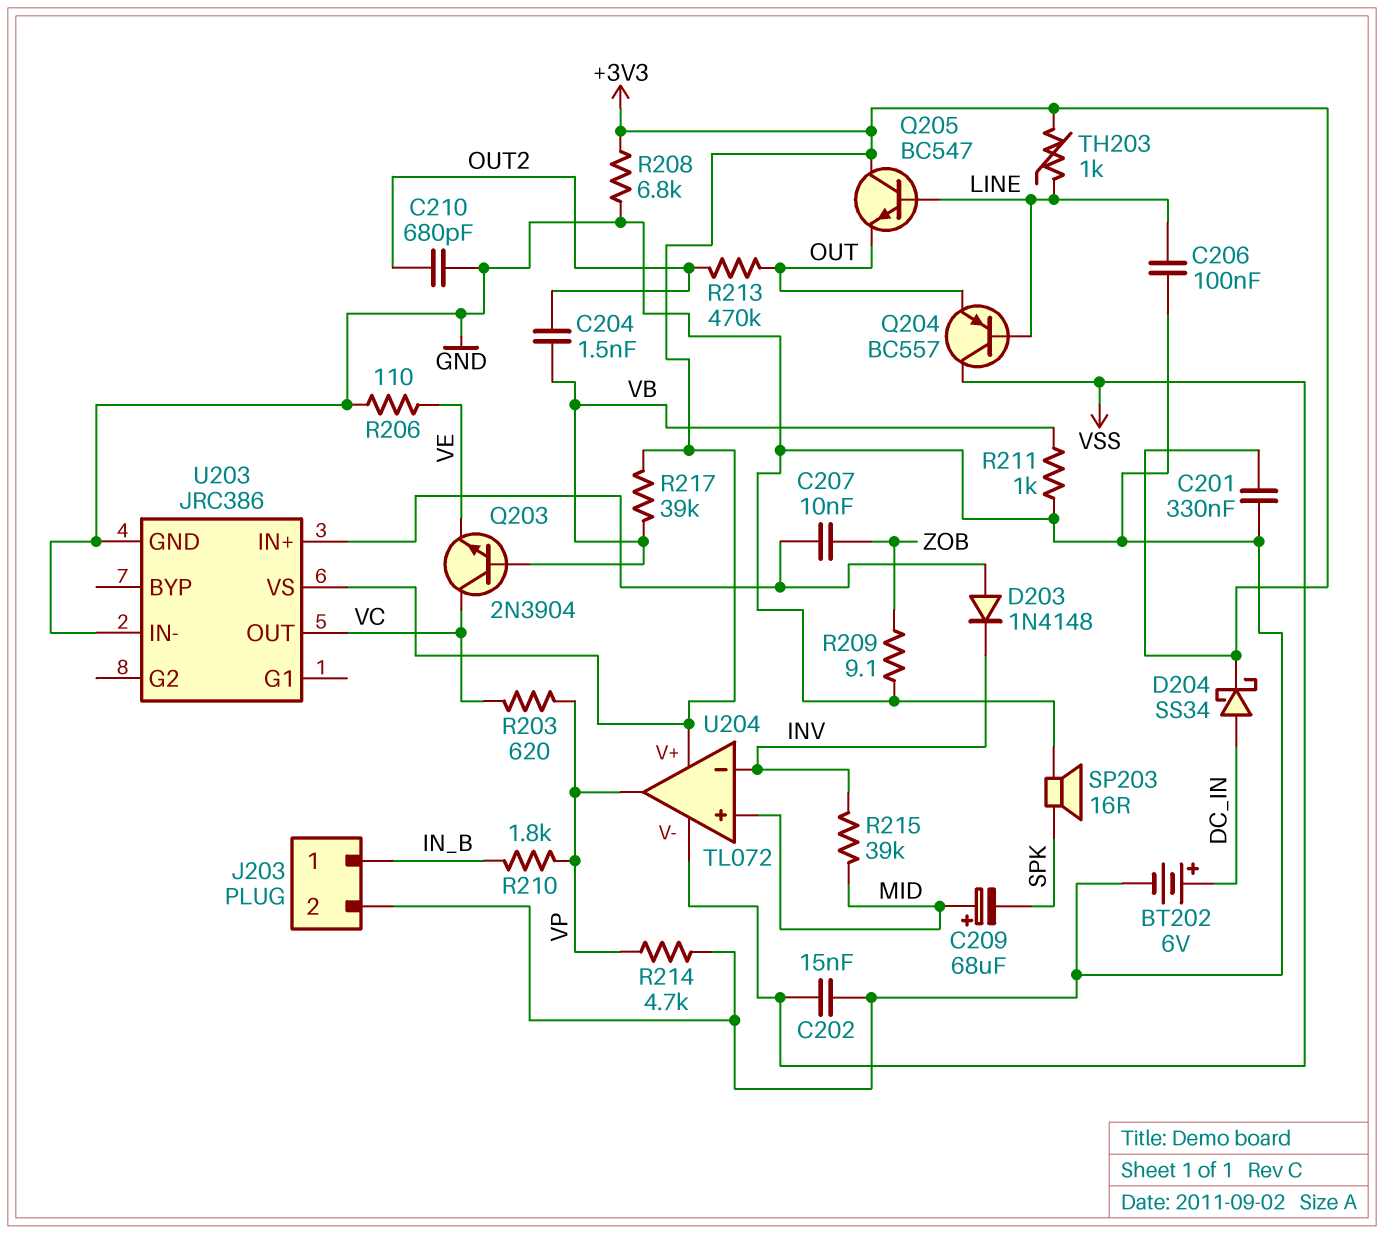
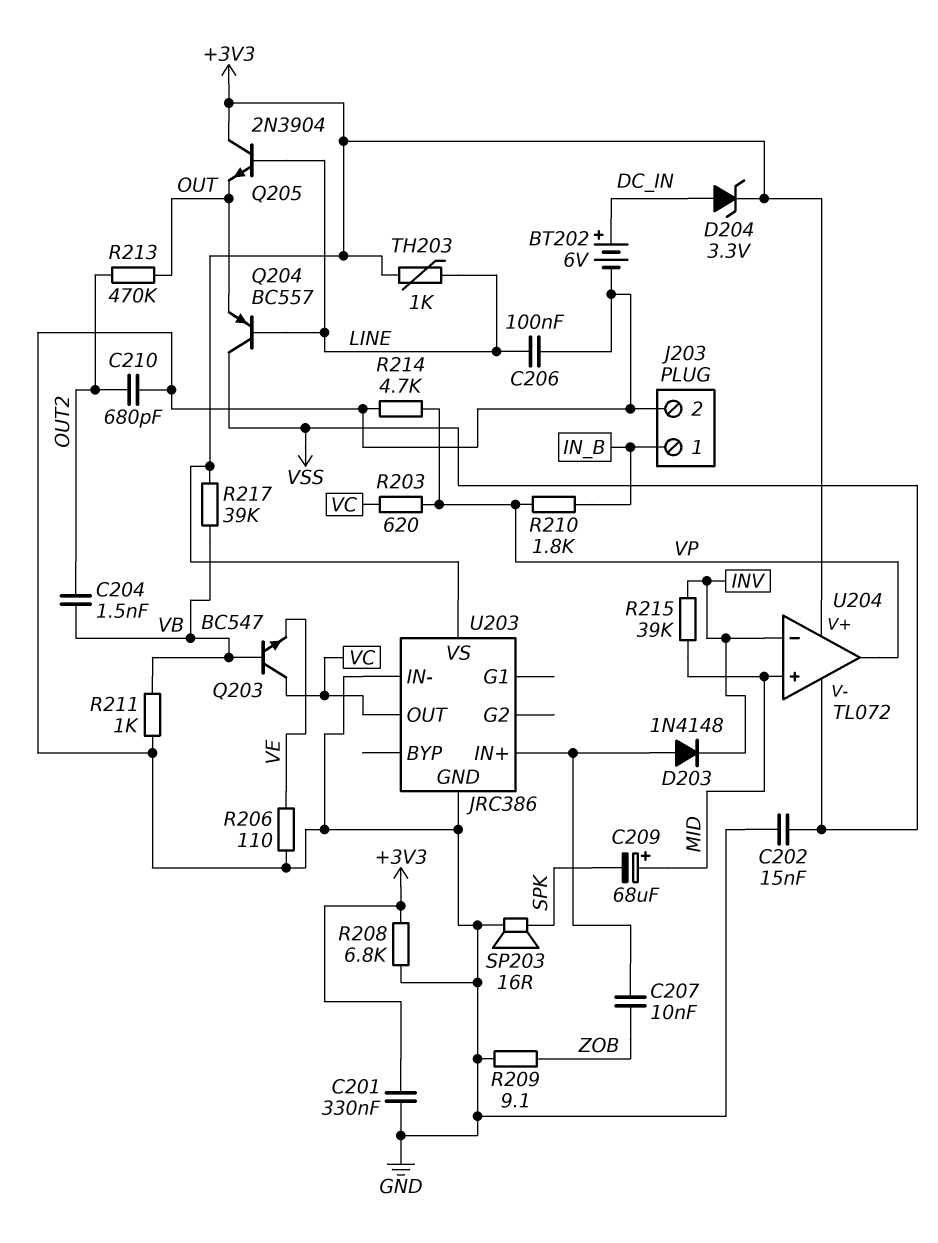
D204: schottky SS34 (A DC_IN, K +3V3) -> zener 3.3V (A DC_IN, K +3V3)
Q203: NPN 2N3904 (B VB, C VC, E VE) -> NPN BC547 (B VB, C VC, E VE)
Q205: NPN BC547 (B LINE, C +3V3, E OUT) -> NPN 2N3904 (B LINE, C +3V3, E OUT)

